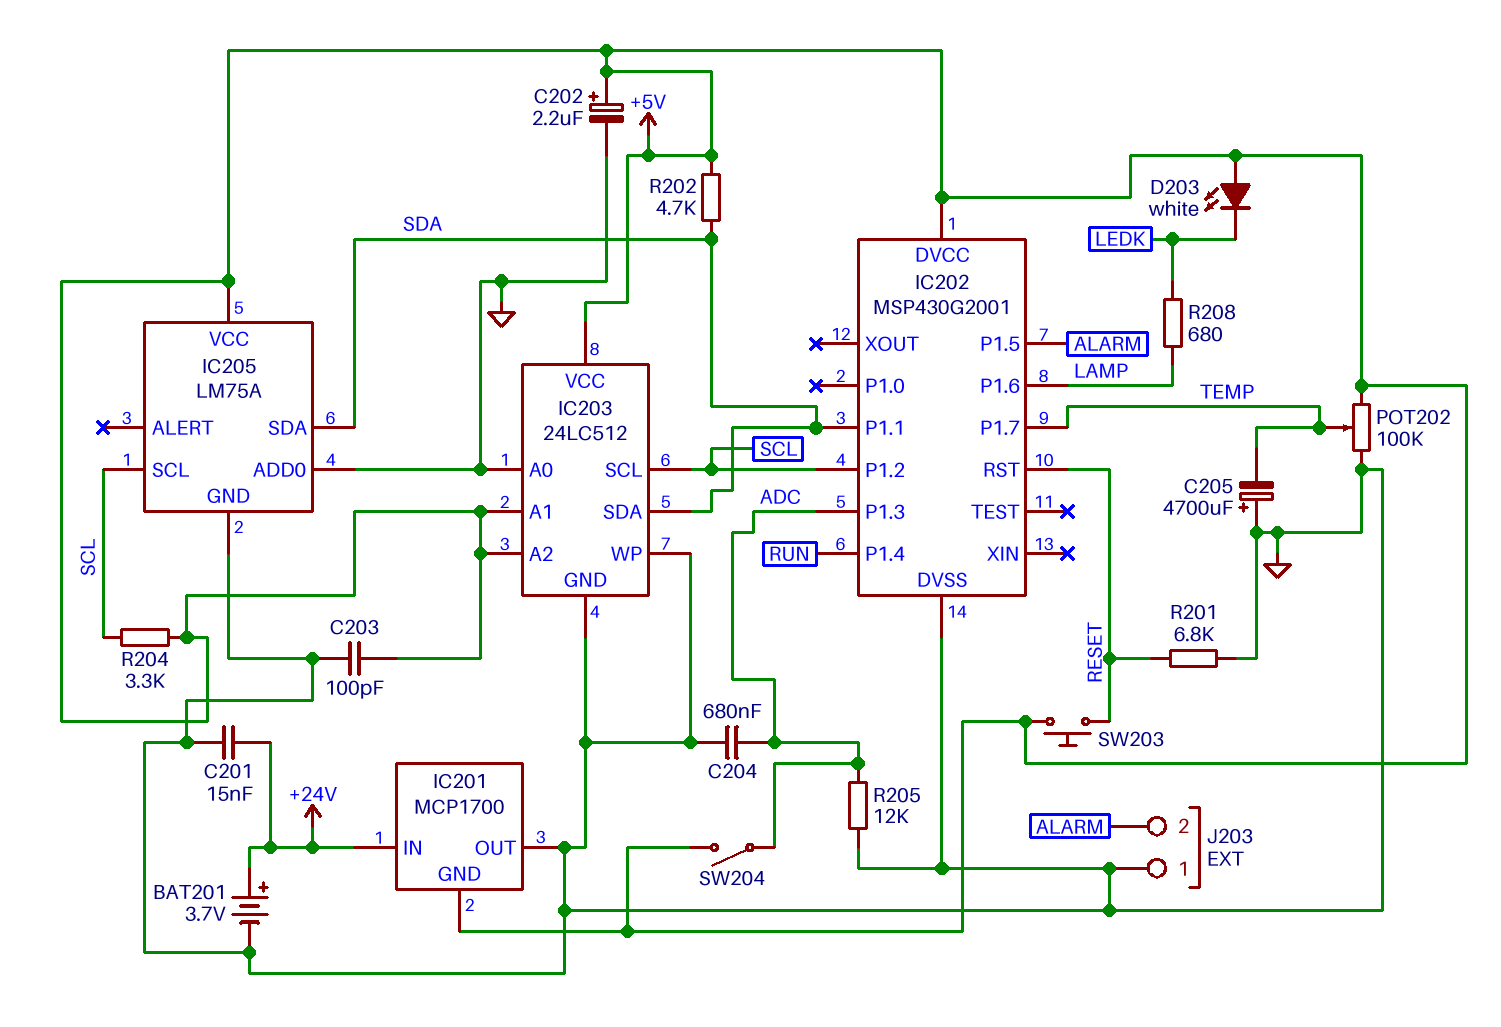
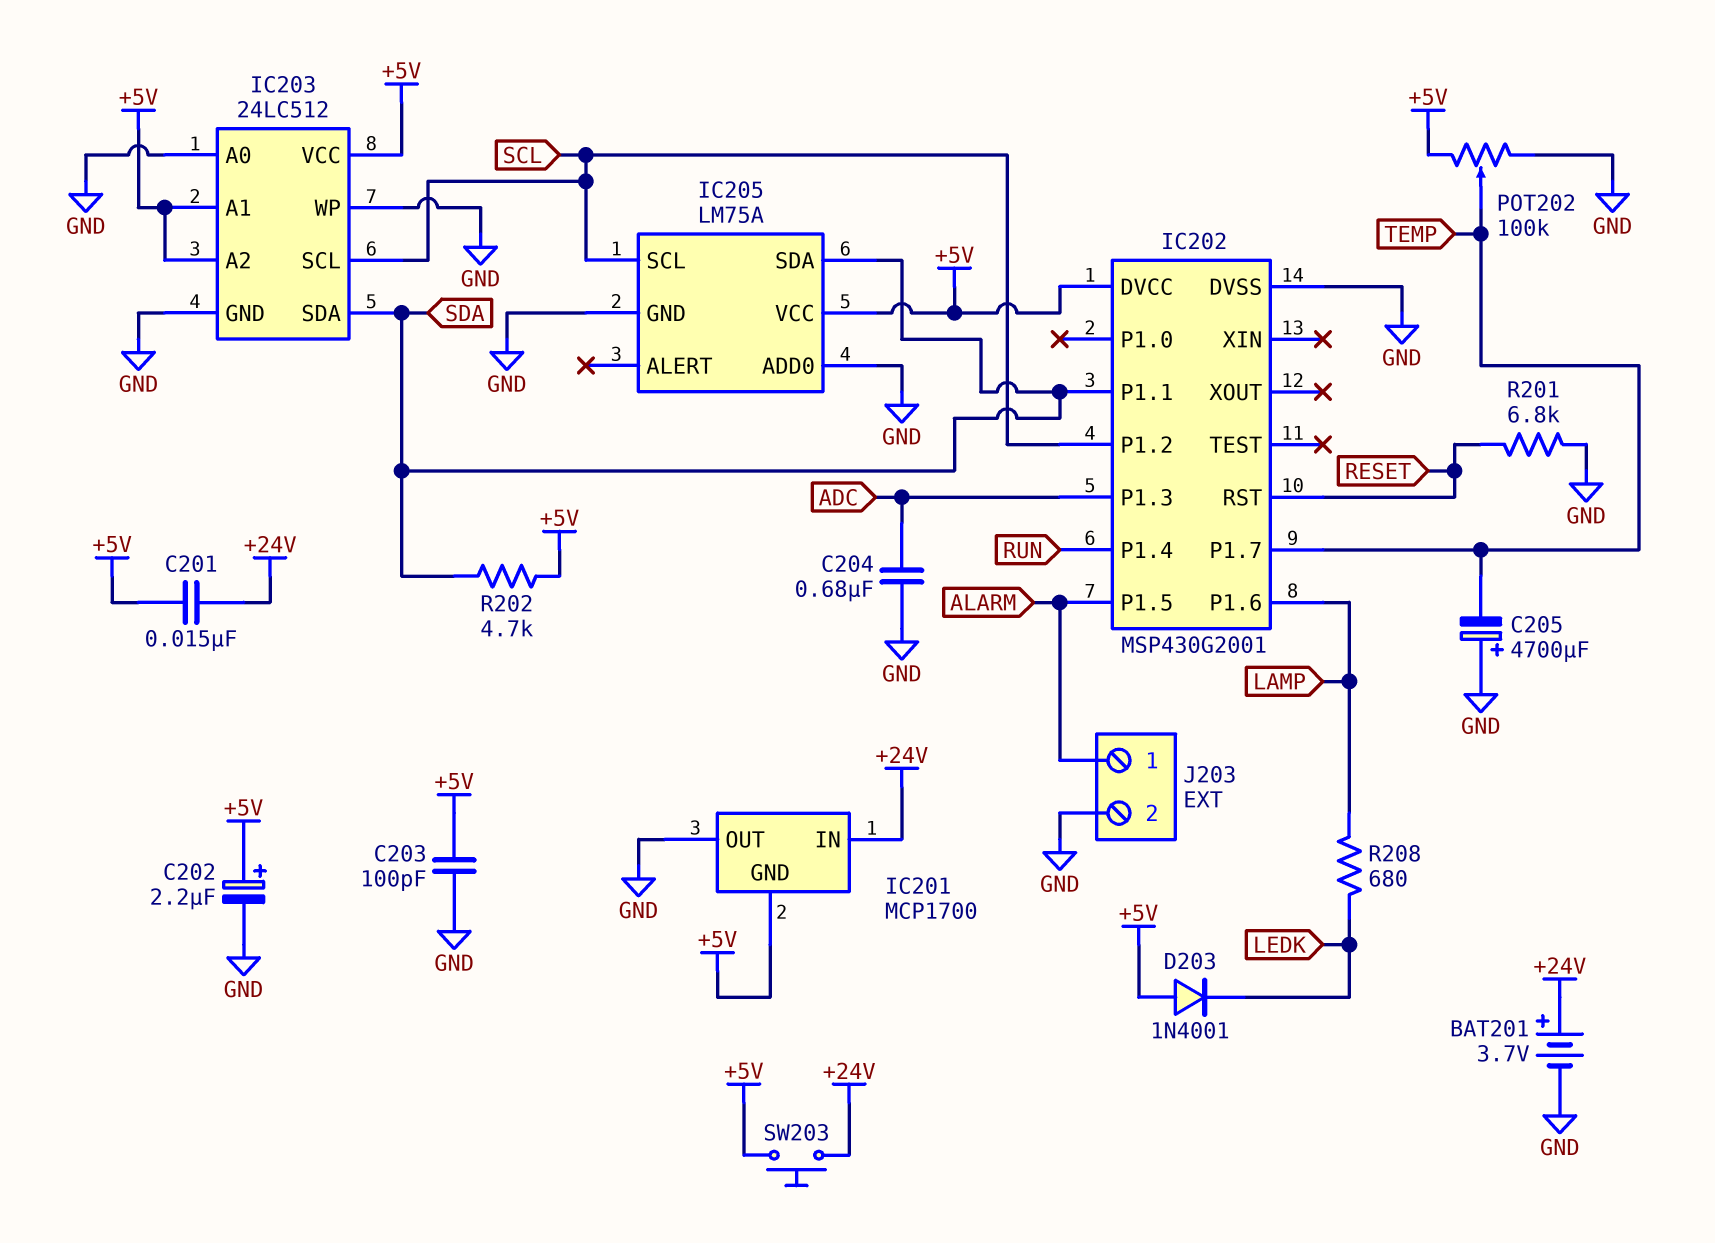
C201: 15nF (+24V, GND) -> 15nF (+5V, +24V)
D203: LED white (A +5V, K LEDK) -> diode 1N4001 (A +5V, K LEDK)
J203 pin 1: GND -> ALARM
J203 pin 2: ALARM -> GND
R204: 3.3k (+5V, SCL) -> none
R205: 12k (ADC, GND) -> none
SW203: button (+5V, RESET) -> button (+5V, +24V)
SW204: switch (+5V, ADC) -> none

